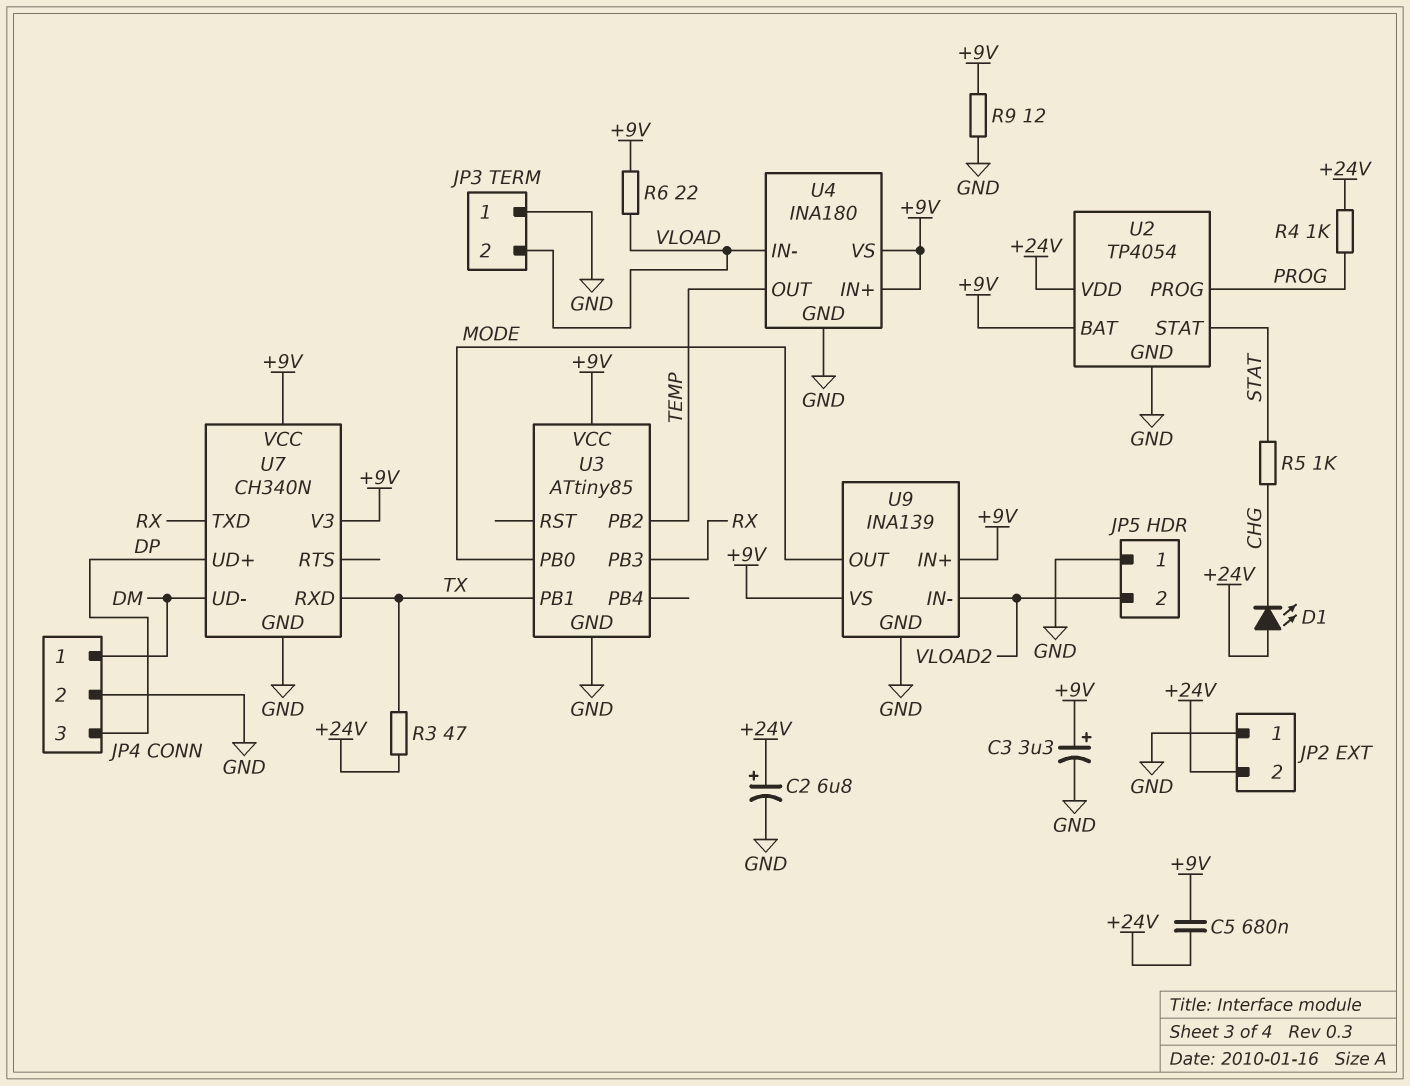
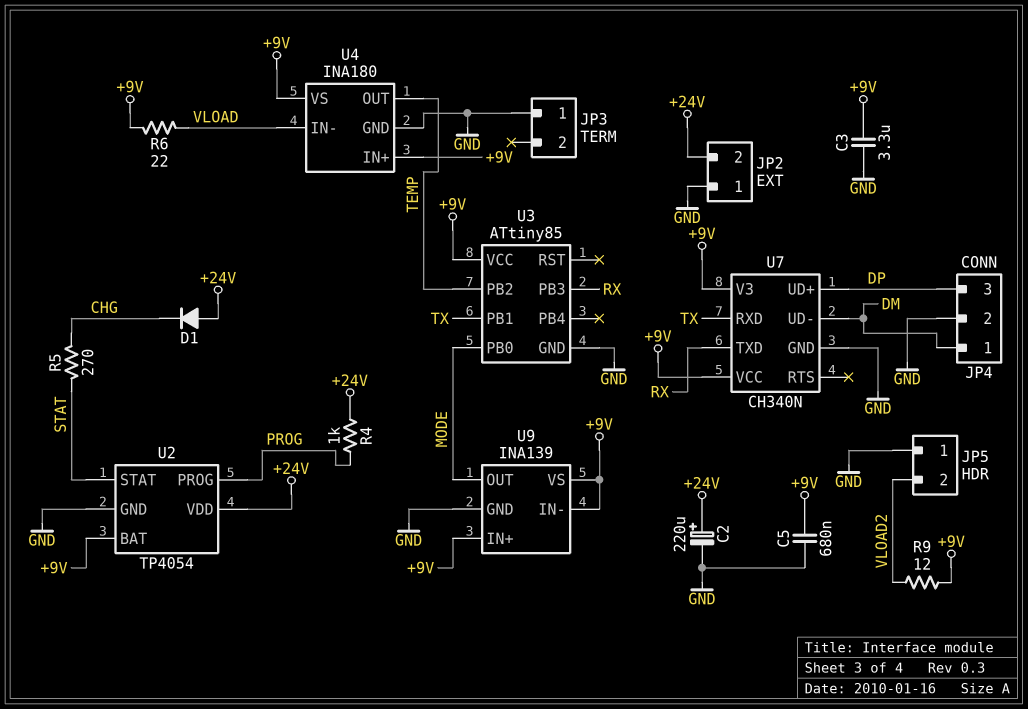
C2: 6.8uF (plus +24V, minus GND) -> 220uF (plus +24V, minus GND)
C3: 3.3uF (plus +9V, minus GND) -> 3.3uF (+9V, GND)
C5: 680nF (+9V, +24V) -> 680nF (+9V, GND)
D1: LED (A +24V, K CHG) -> diode (A +24V, K CHG)
JP3 pin 2: VLOAD -> none
R3: 47 (+24V, TX) -> none
R5: 1k (CHG, STAT) -> 270 (CHG, STAT)
R9: 12 (+9V, GND) -> 12 (+9V, VLOAD2)
U9 pin IN-: VLOAD2 -> +9V

